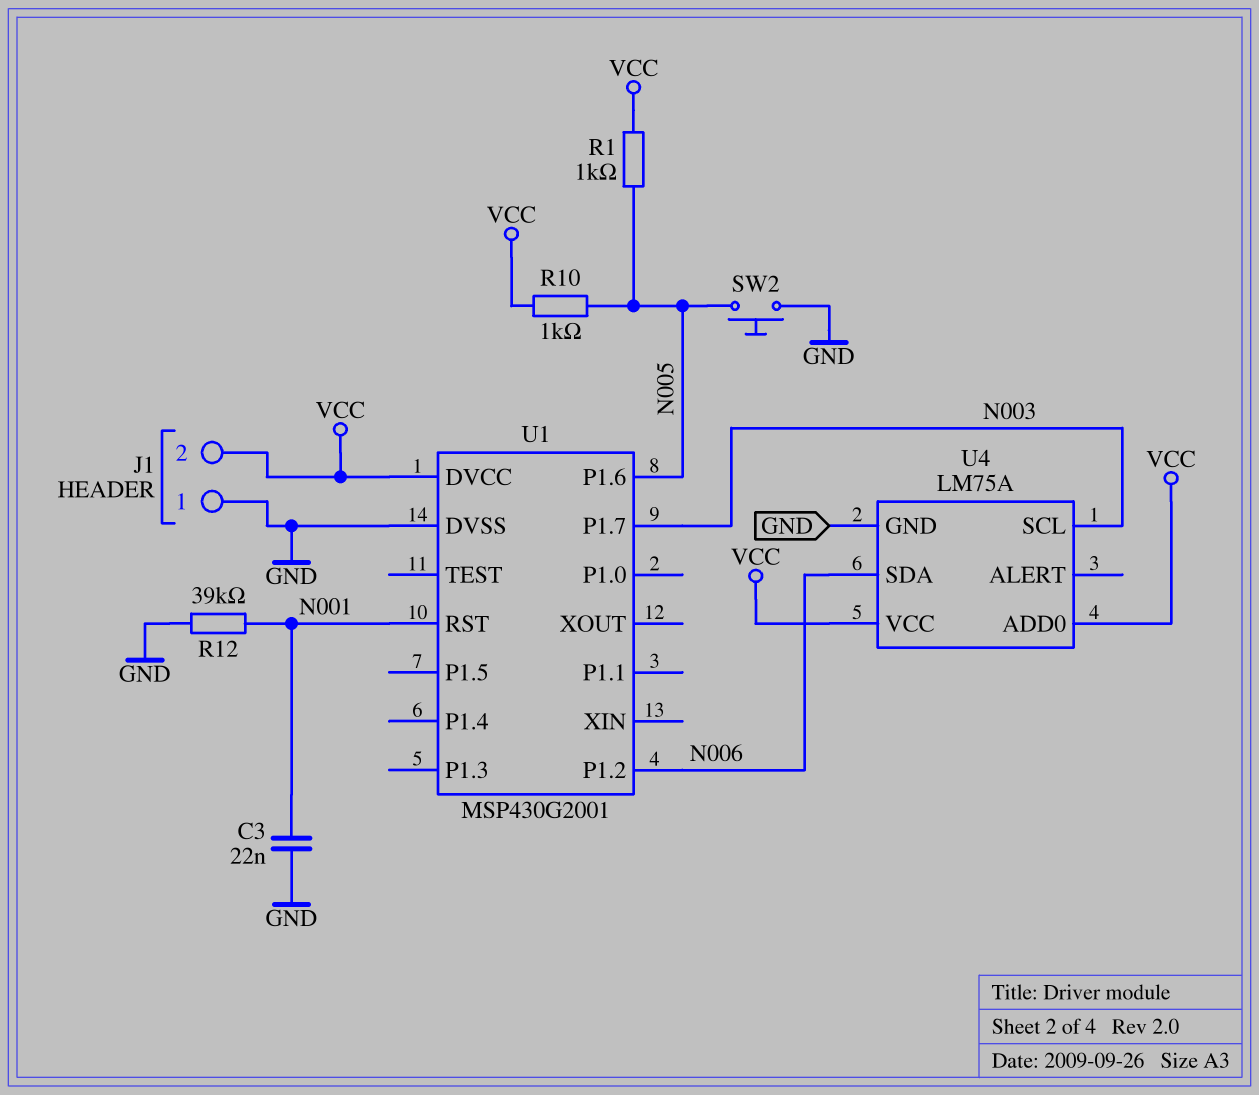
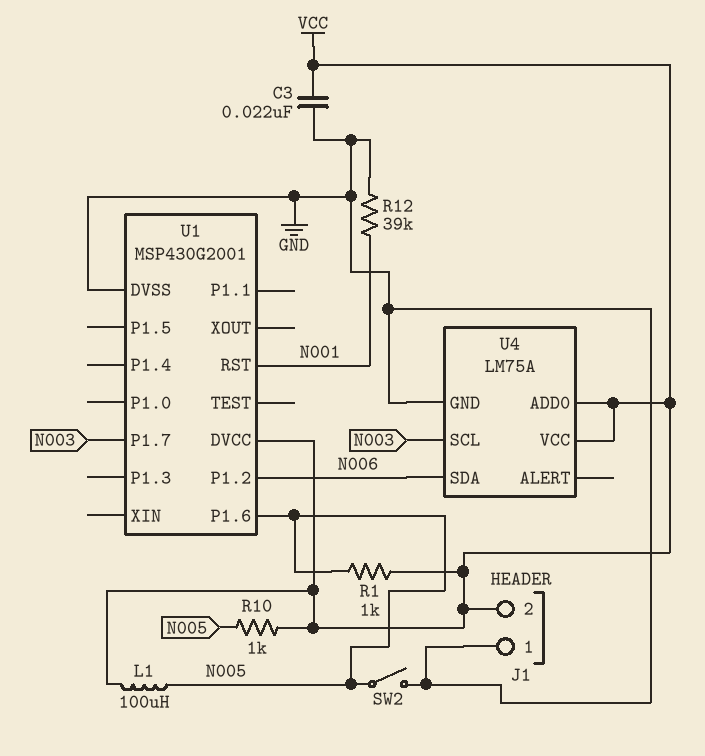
C3: 22nF (GND, N001) -> 22nF (GND, VCC)
L1: none -> 100uH (N005, VCC)
SW2: button (GND, N005) -> switch (GND, N005)

